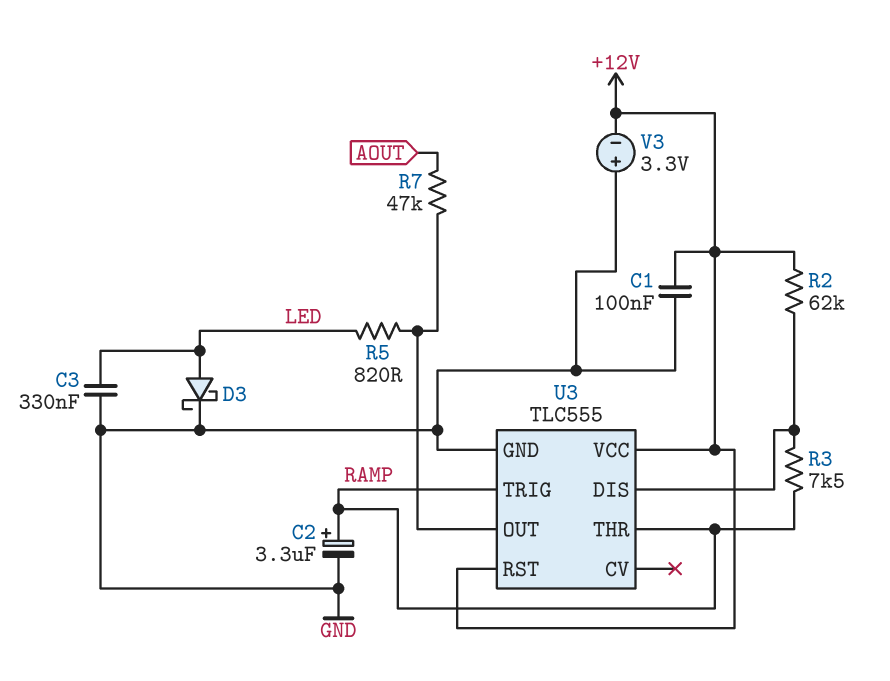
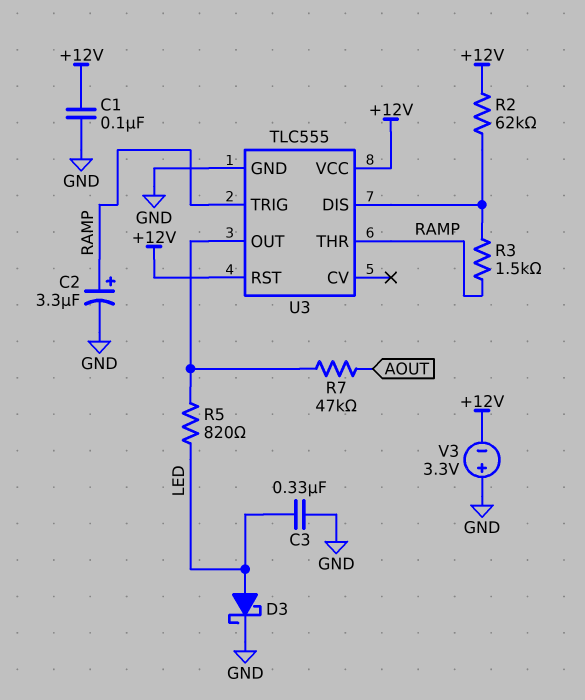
R3: 7.5k (RAMP, U3/DIS) -> 1.5k (RAMP, U3/DIS)

